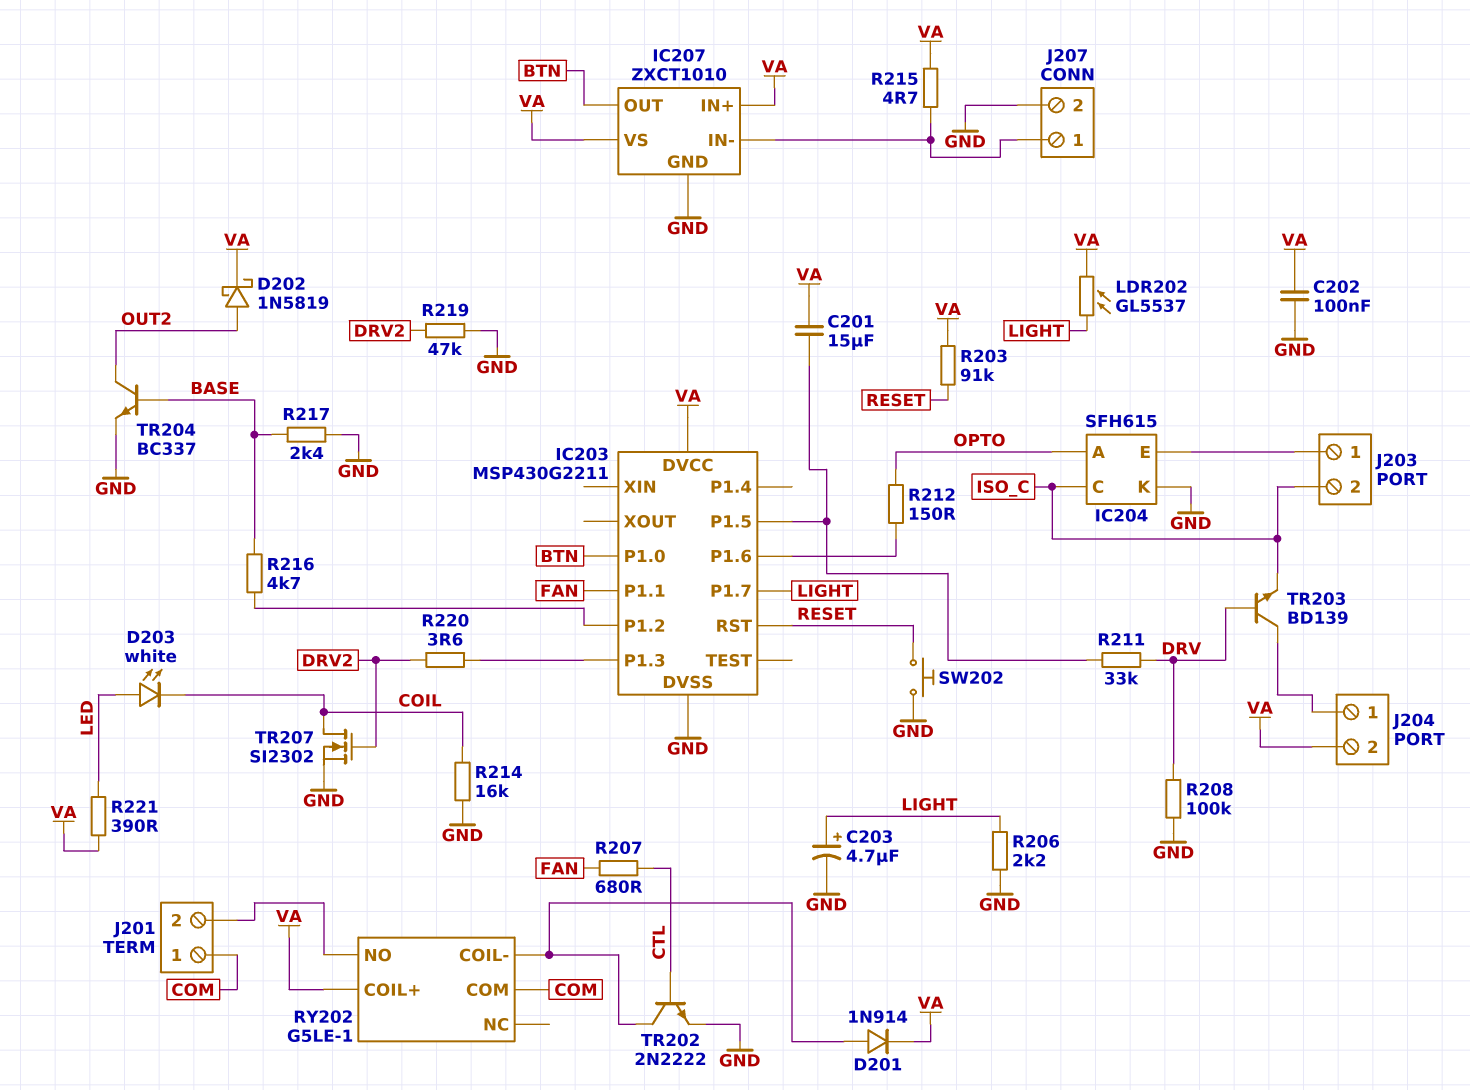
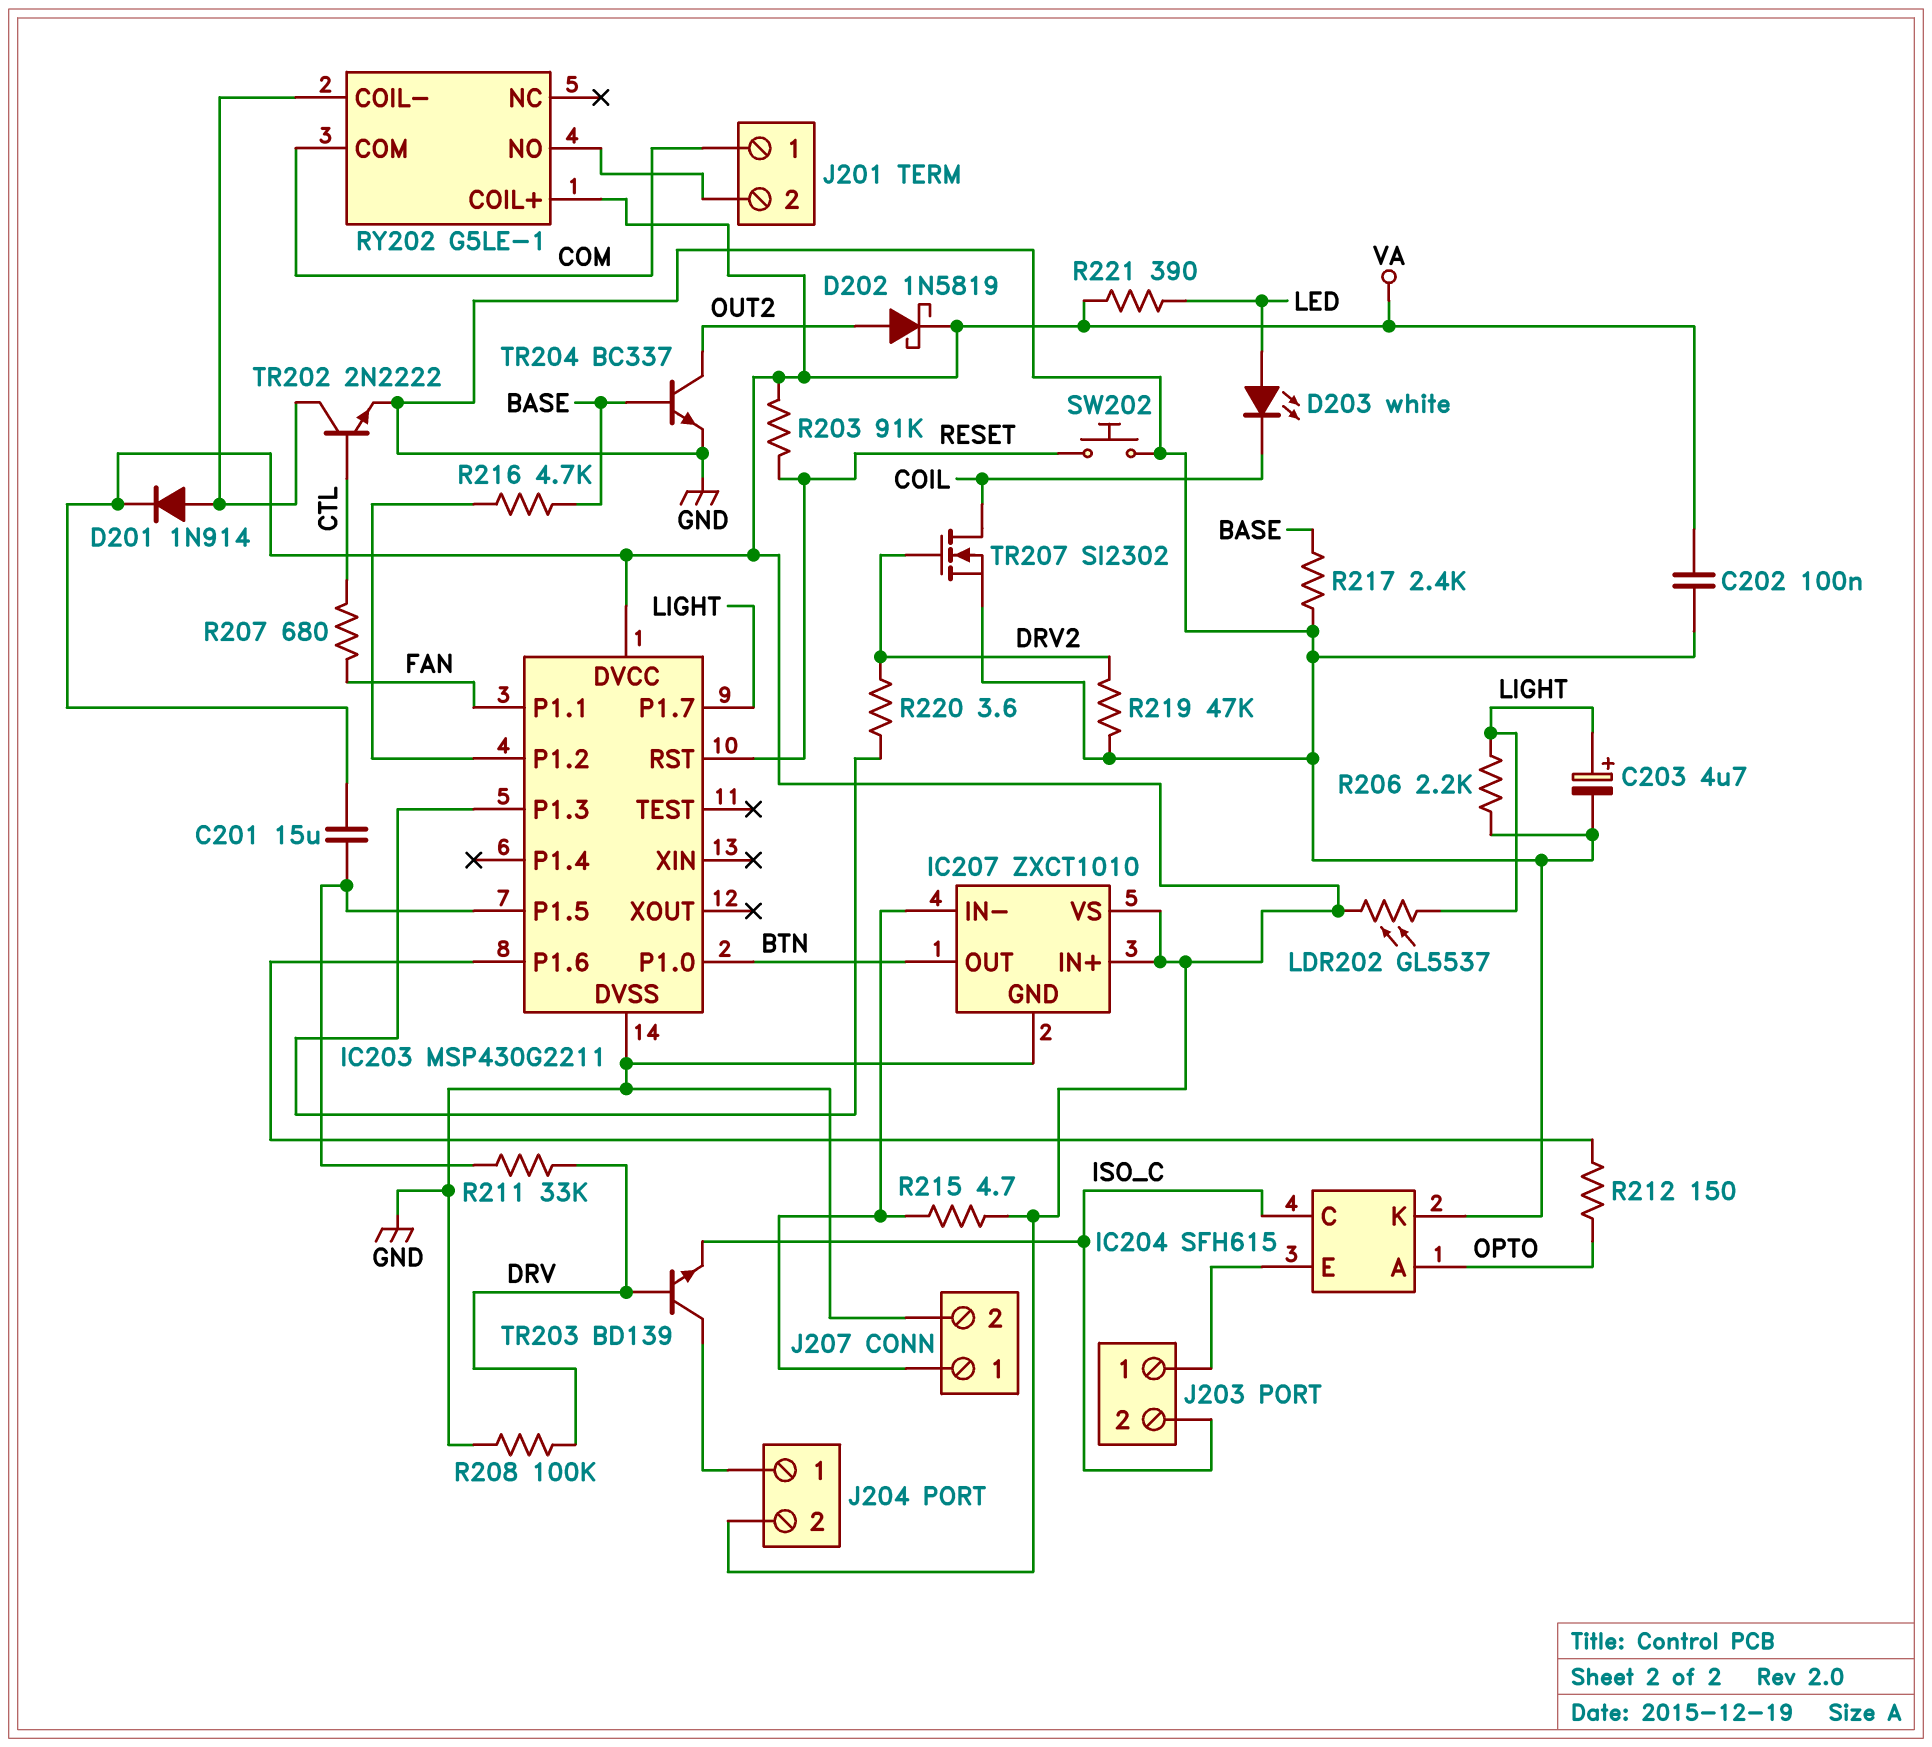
R214: 16k (COIL, GND) -> none

